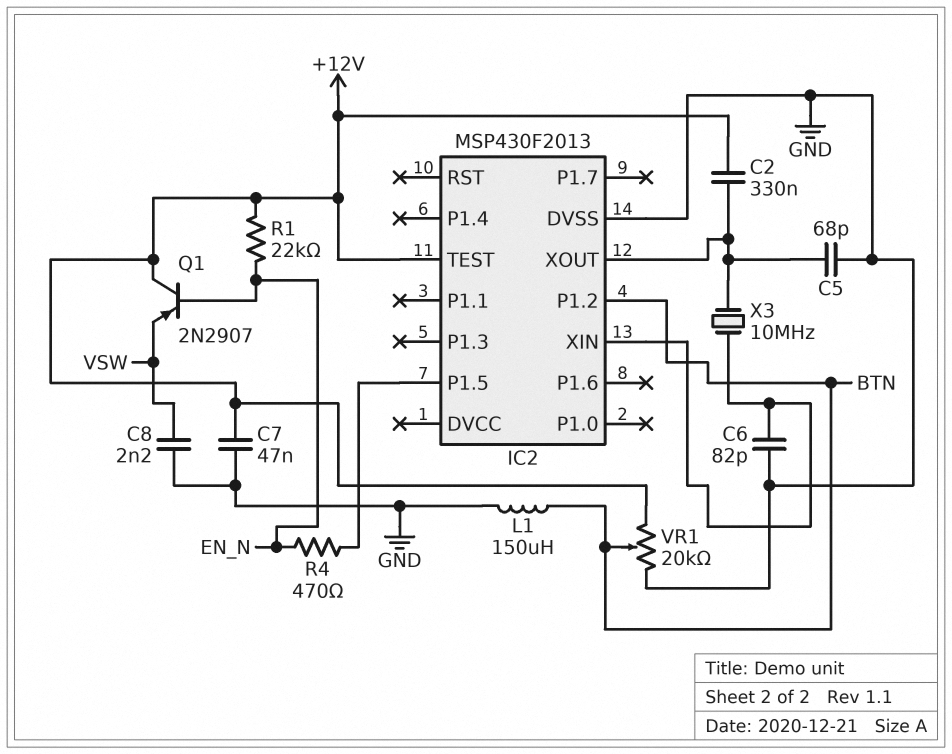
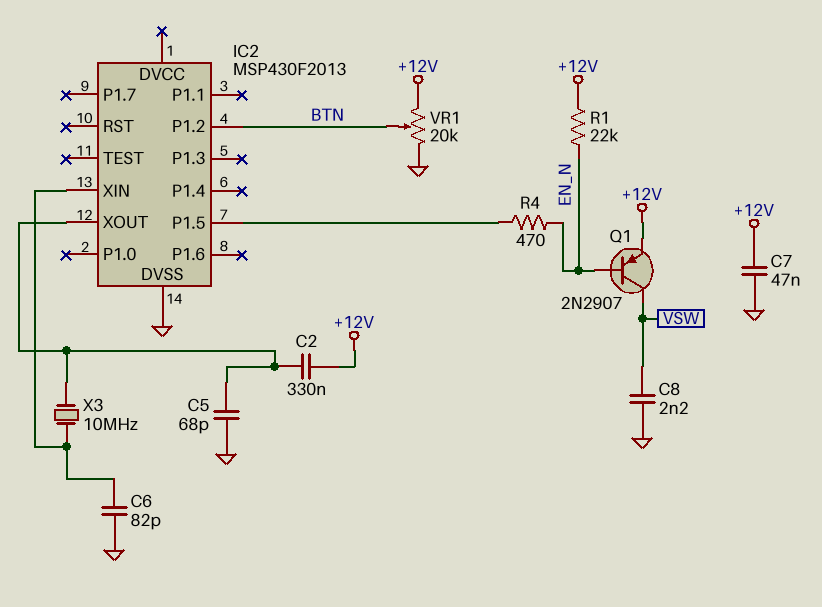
IC2 pin TEST: +12V -> none
L1: 150uH (BTN, GND) -> none
Q1: PNP 2N2907 (B EN_N, C +12V, E VSW) -> PNP 2N2907 (B EN_N, C VSW, E +12V)

